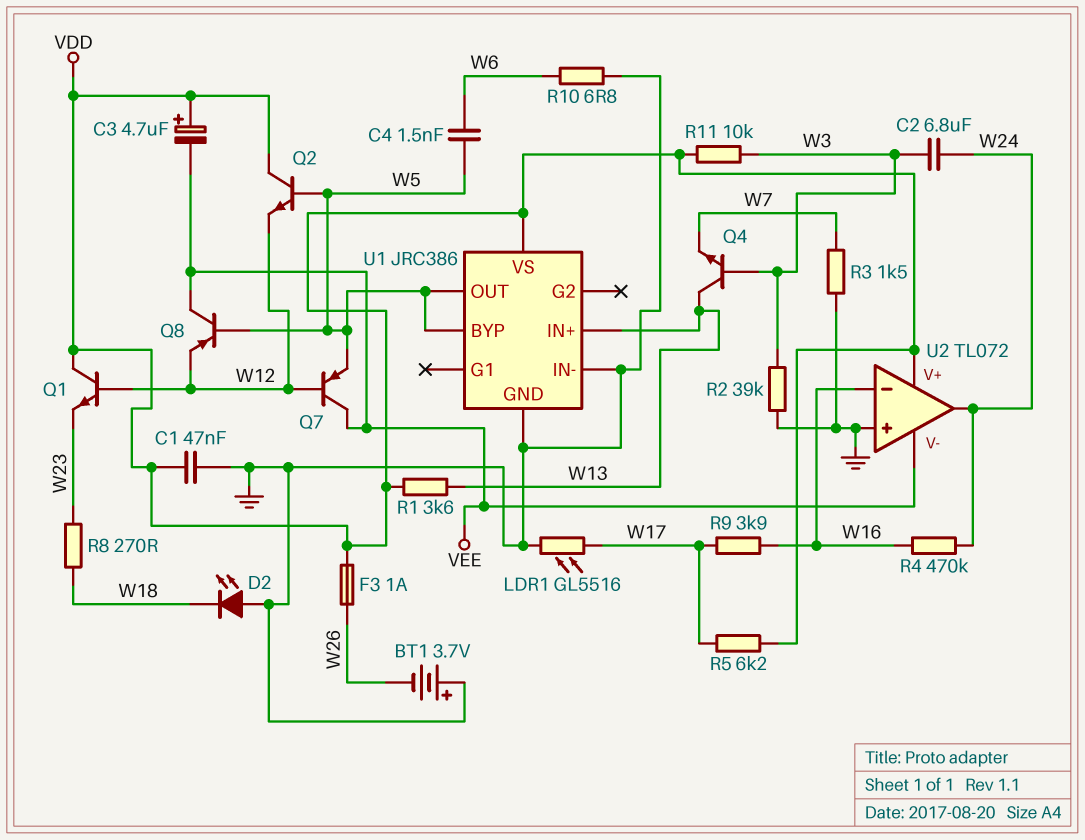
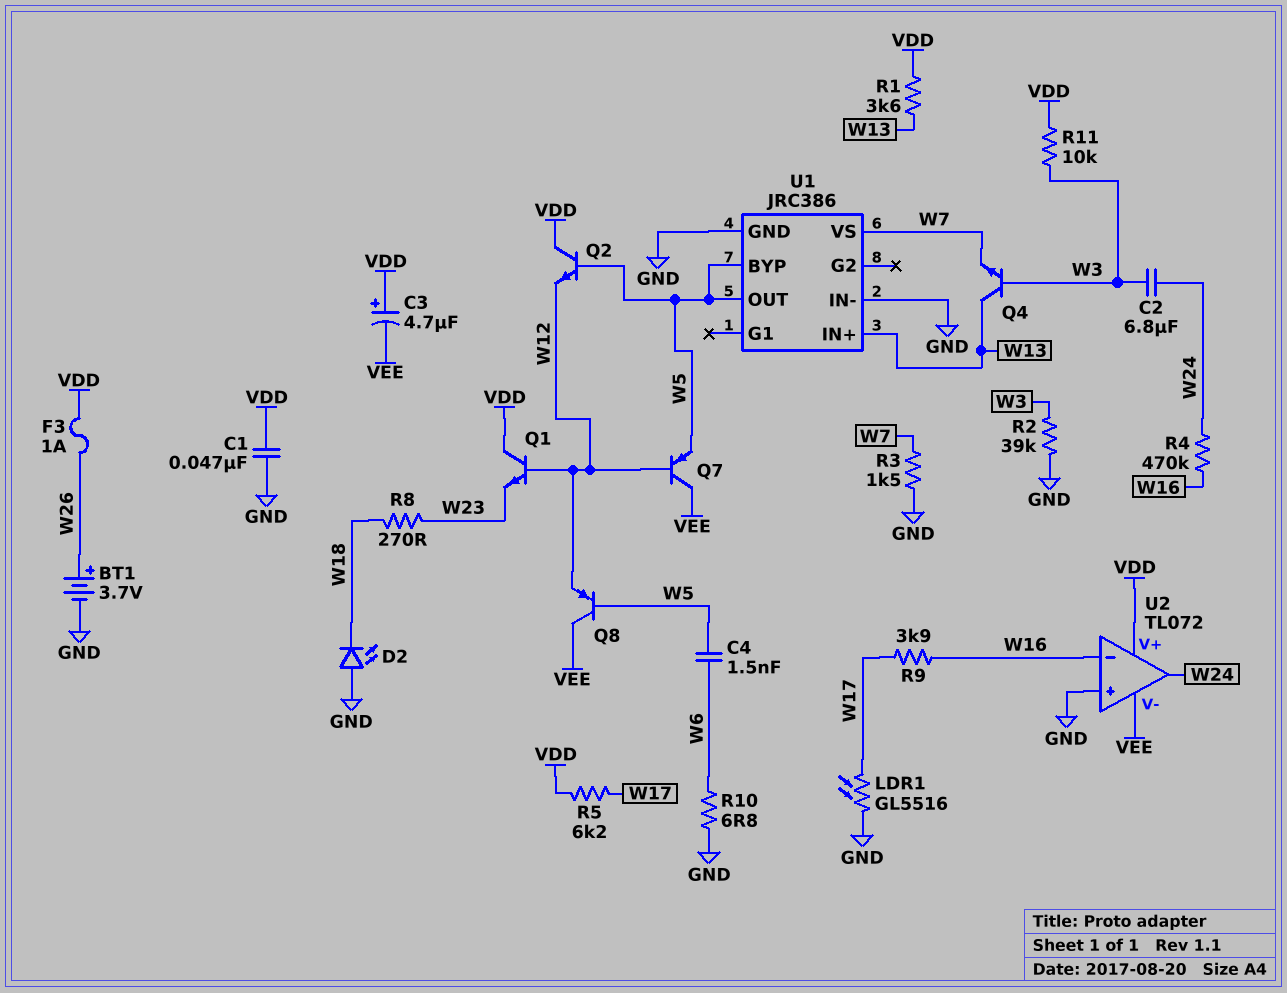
BT1: 3.7V (plus GND, minus W26) -> 3.7V (plus W26, minus GND)
U1 pin VS: VDD -> W7

